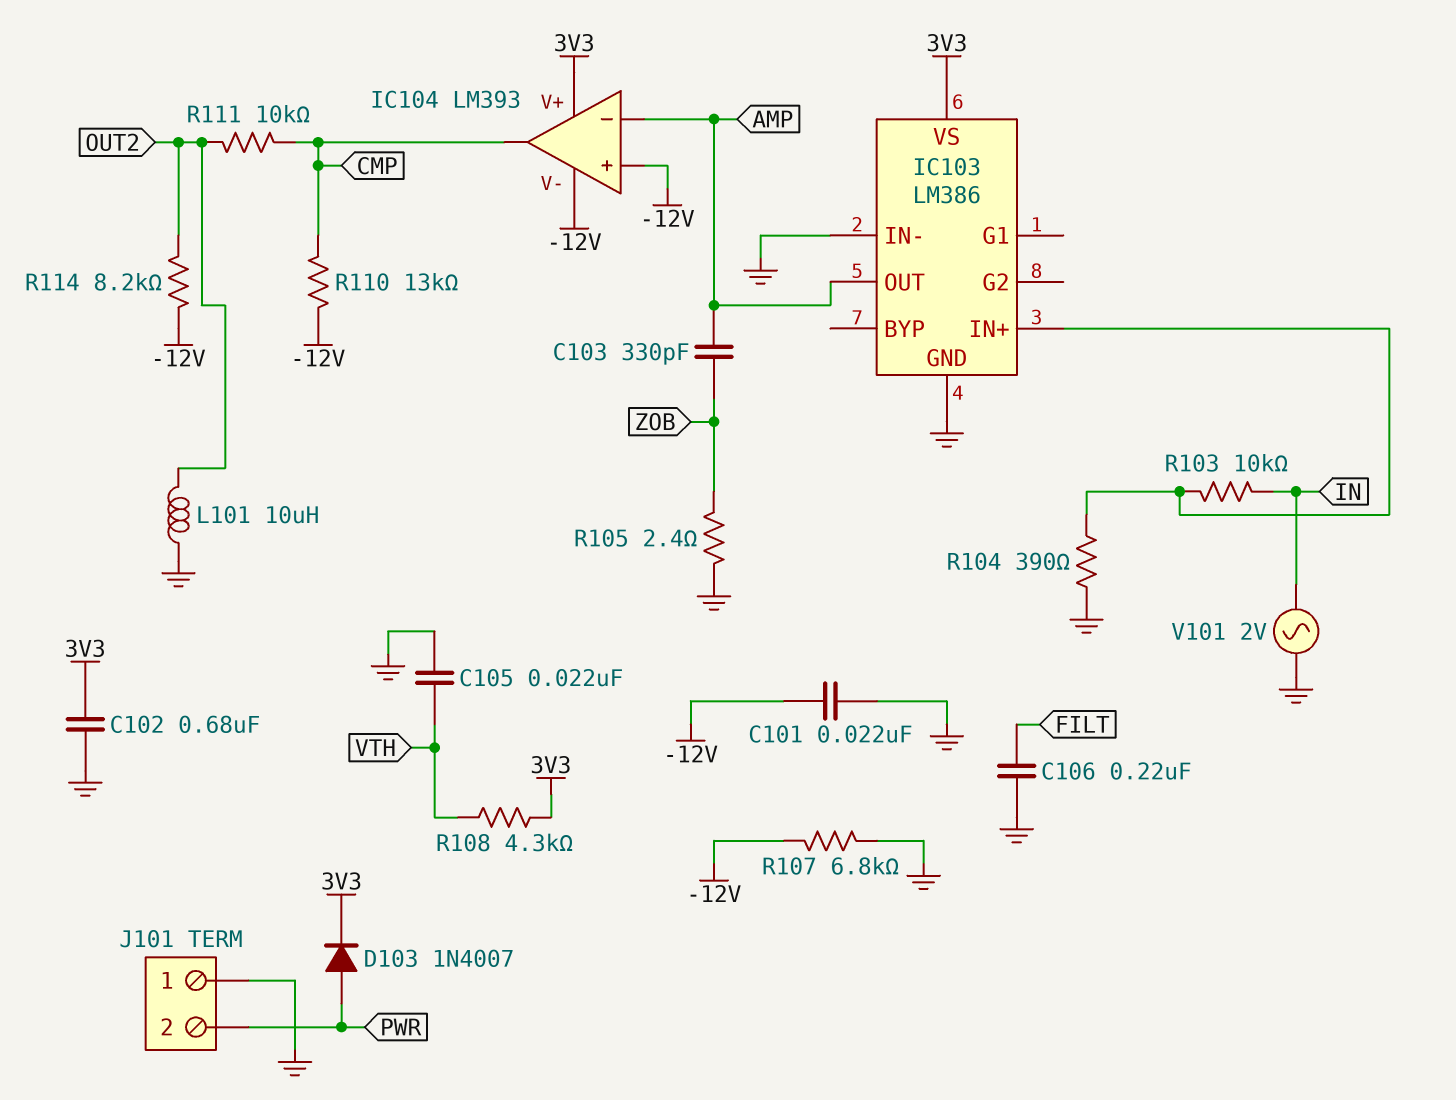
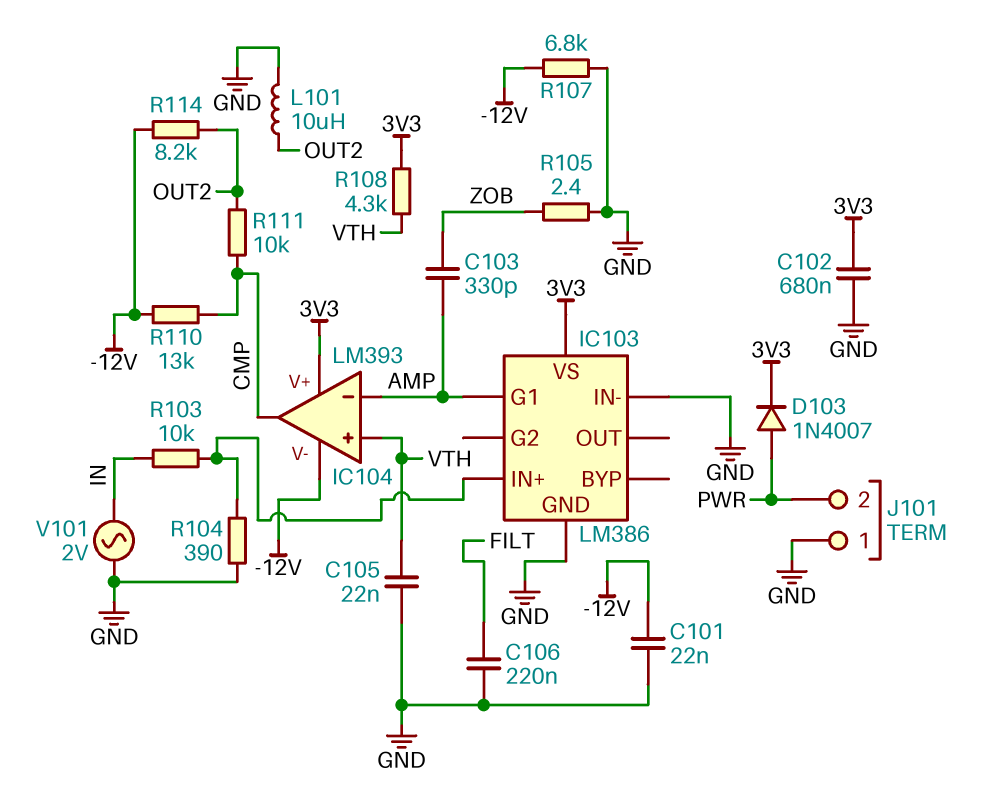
IC103 pin G1: none -> AMP
IC103 pin OUT: AMP -> none
IC104 pin in+: -12V -> VTH

